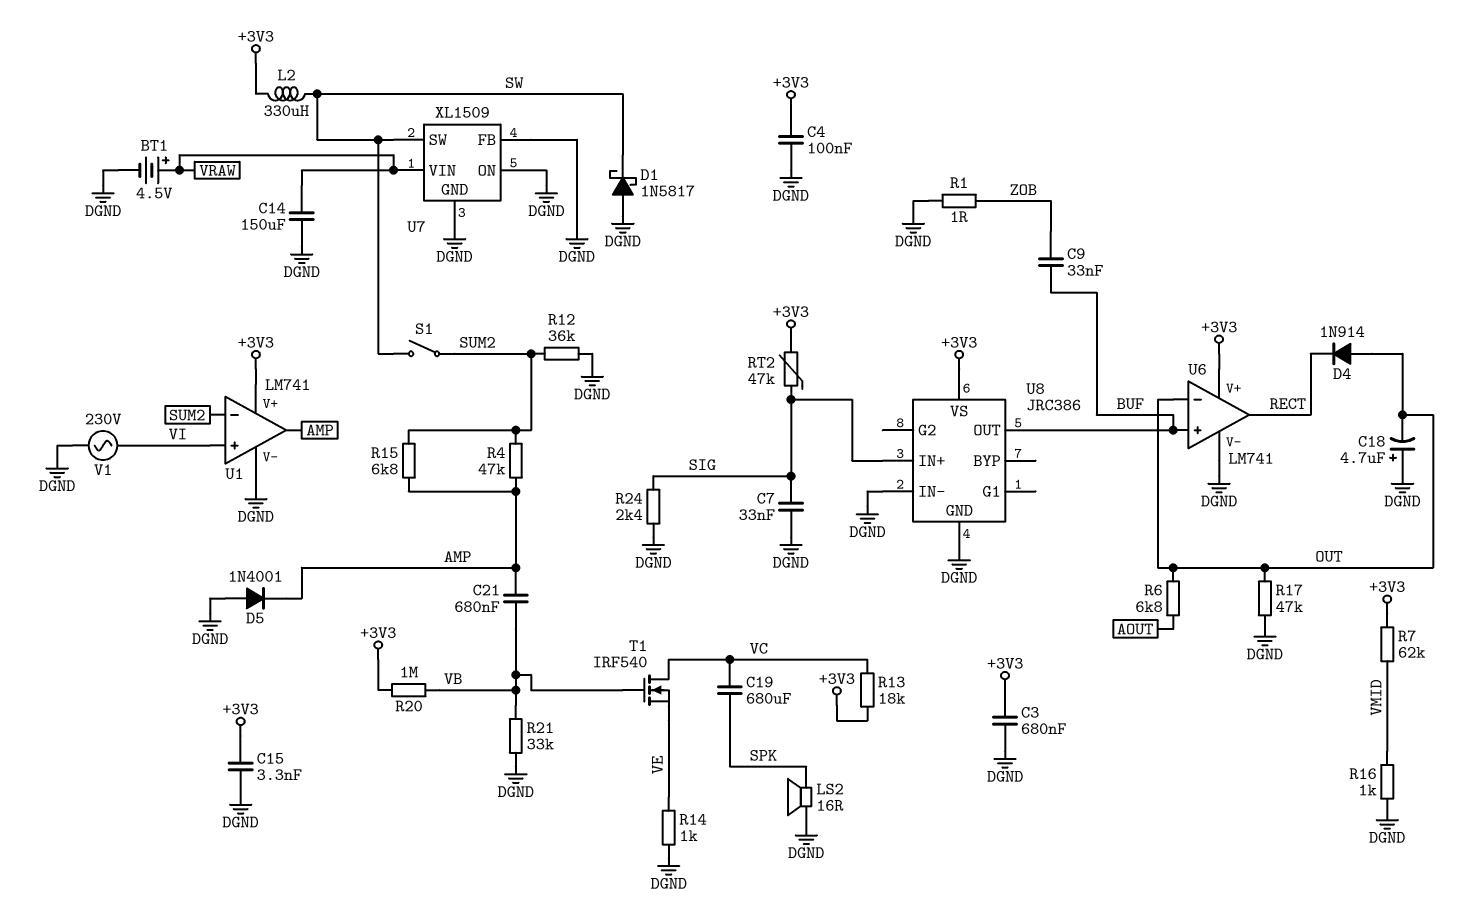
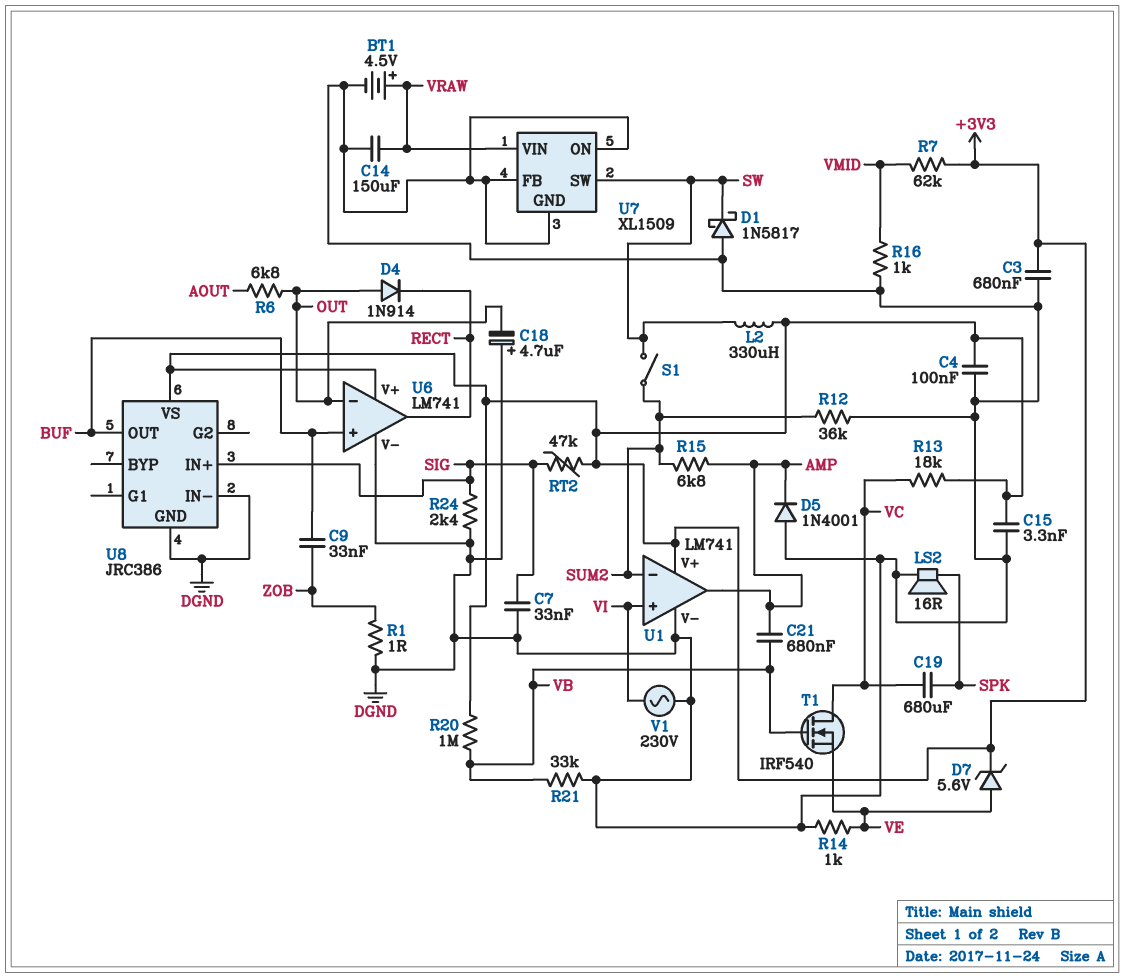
D7: none -> zener 5.6V (A VE, K +3V3)
R4: 47k (AMP, SUM2) -> none
R17: 47k (DGND, OUT) -> none

